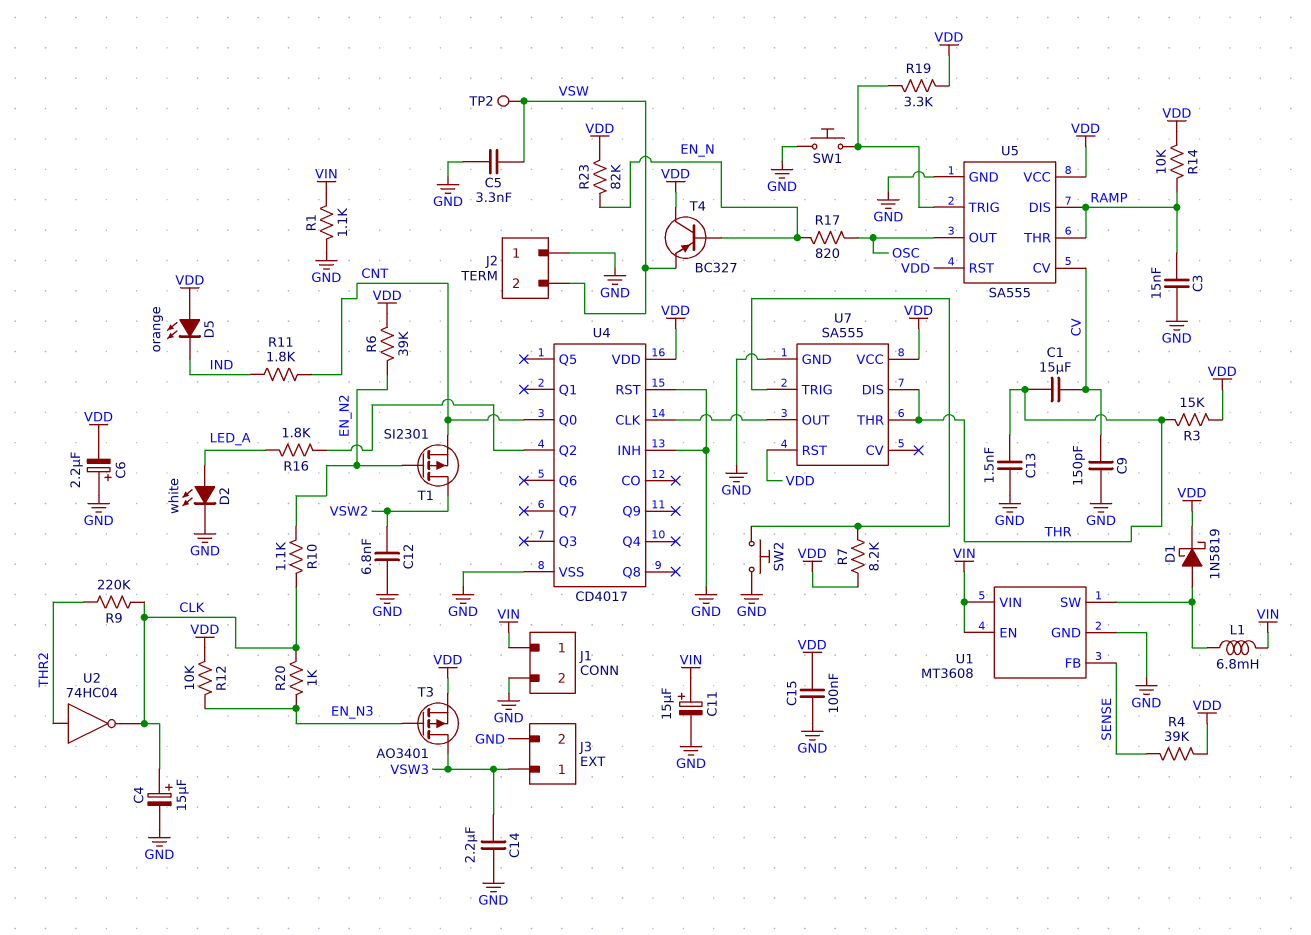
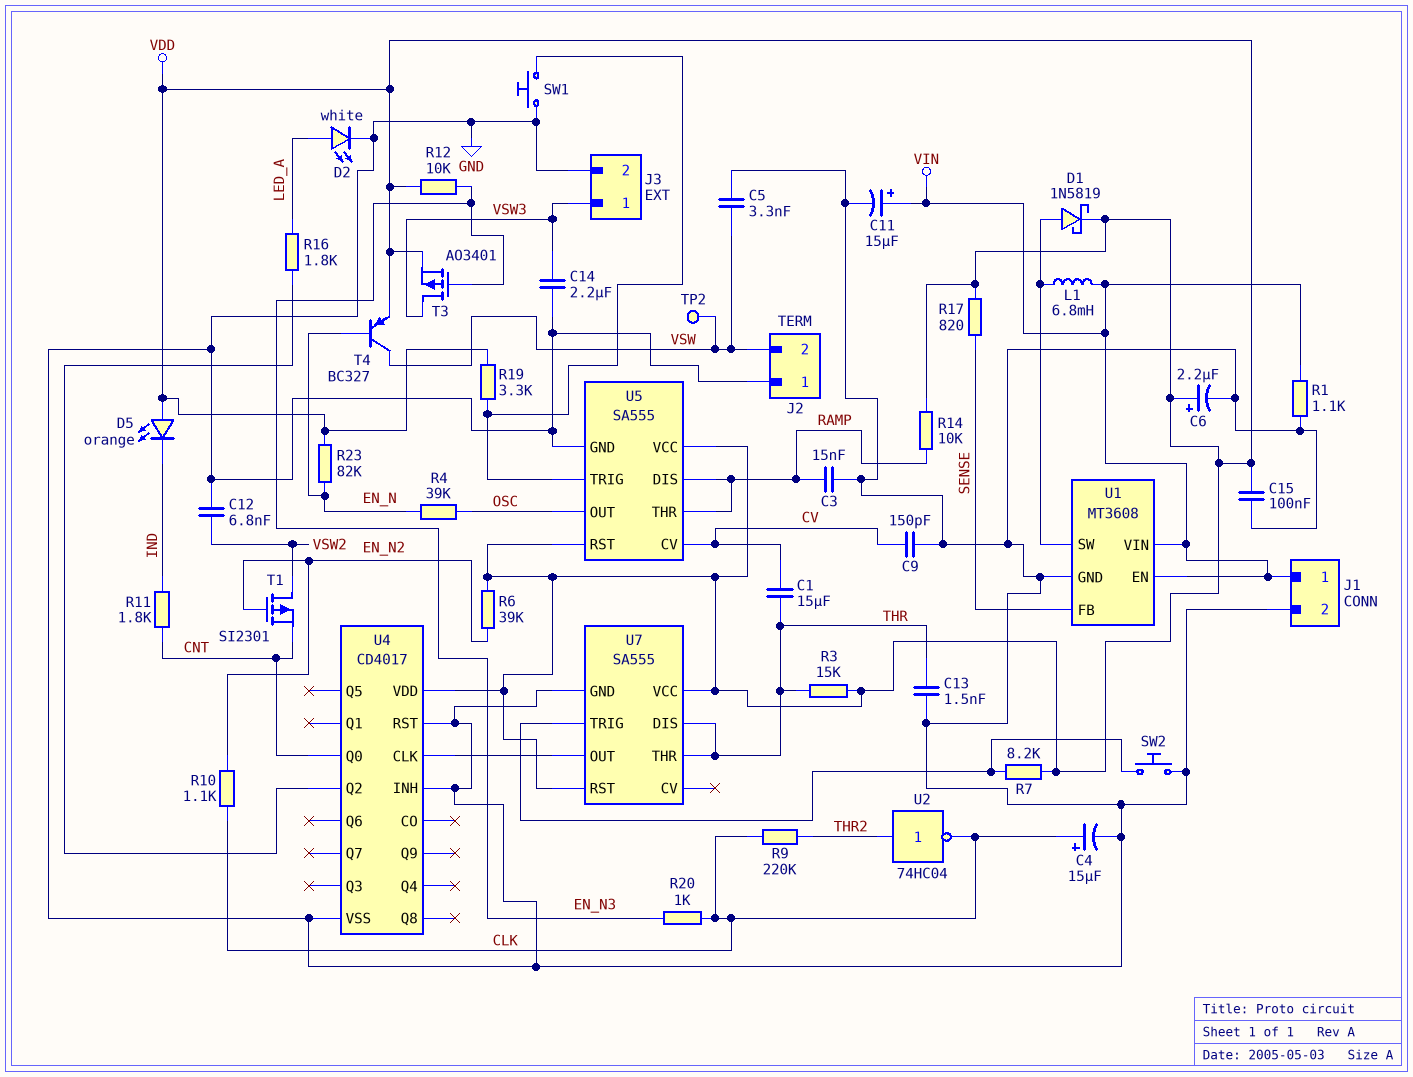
C6: 2.2uF (plus GND, minus VDD) -> 2.2uF (plus VDD, minus GND)
R4: 39k (SENSE, VDD) -> 39k (EN_N, OSC)
R17: 820 (EN_N, OSC) -> 820 (SENSE, VDD)
T4: PNP BC327 (B EN_N, C VDD, E VSW) -> PNP BC327 (B EN_N, C VSW, E VDD)

